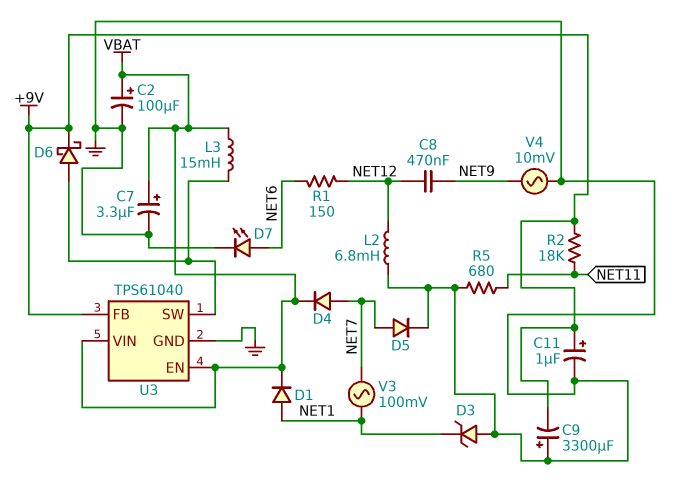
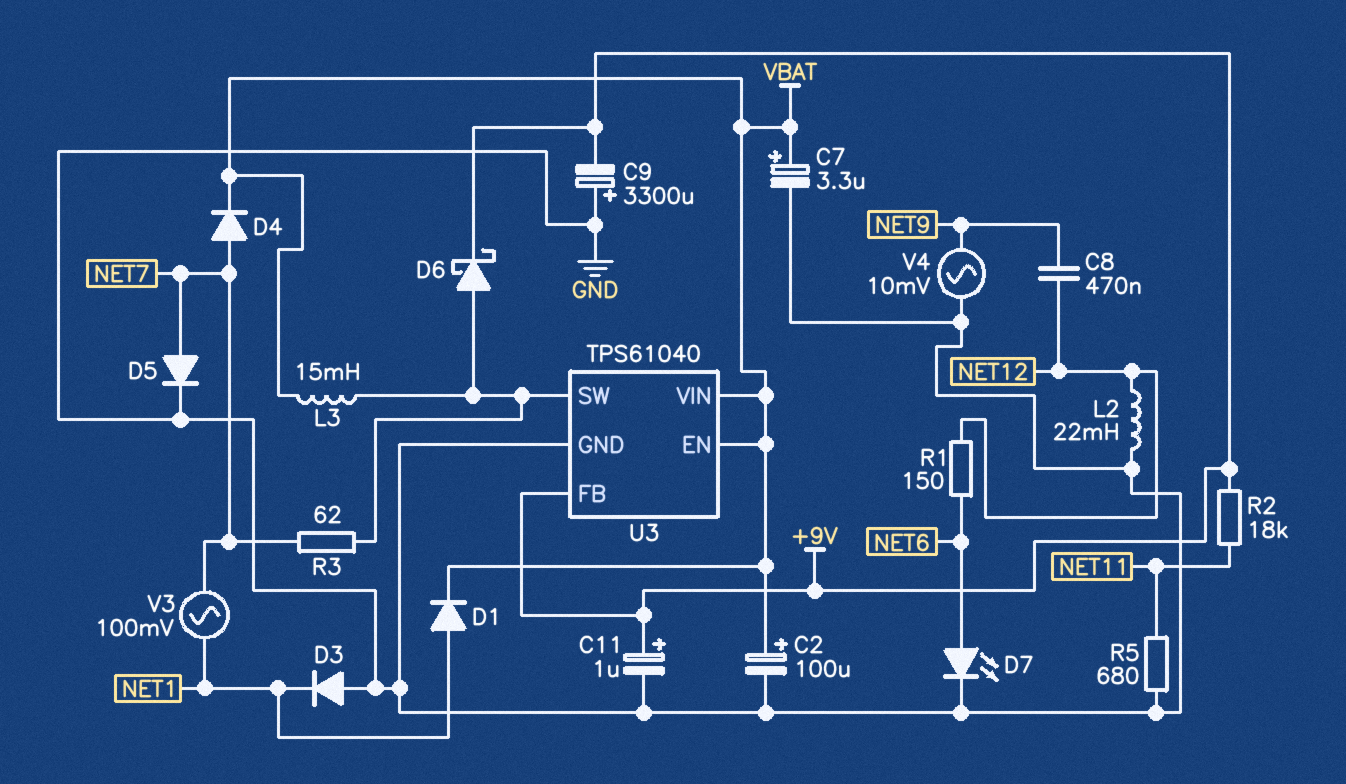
D3: zener (A GND, K NET1) -> diode (A GND, K NET1)
L2: 6.8mH (GND, NET12) -> 22mH (GND, NET12)
R3: none -> 62 (NET7, U3/SW)

